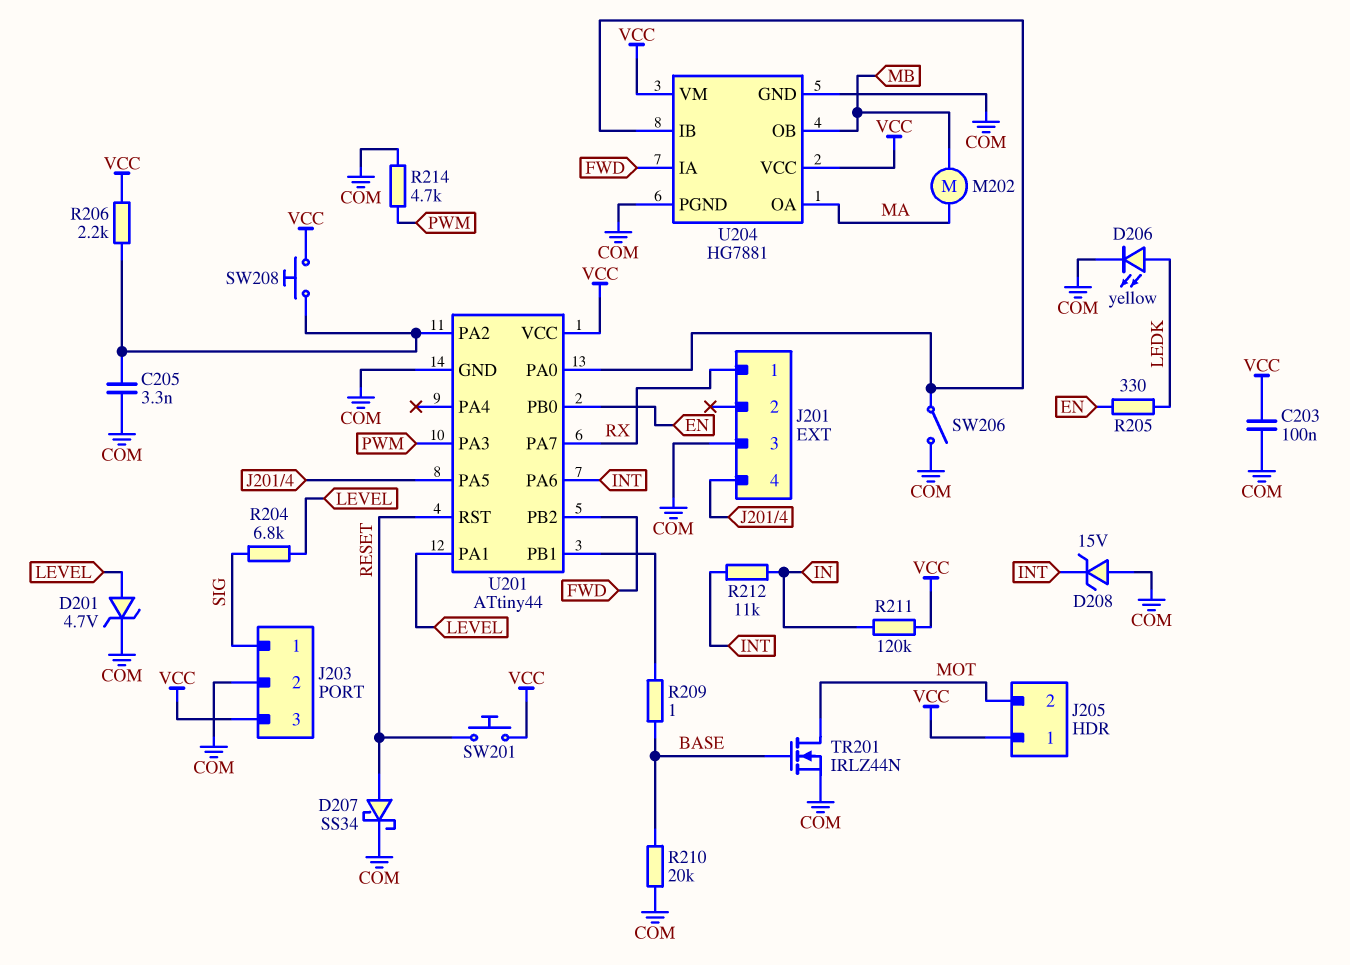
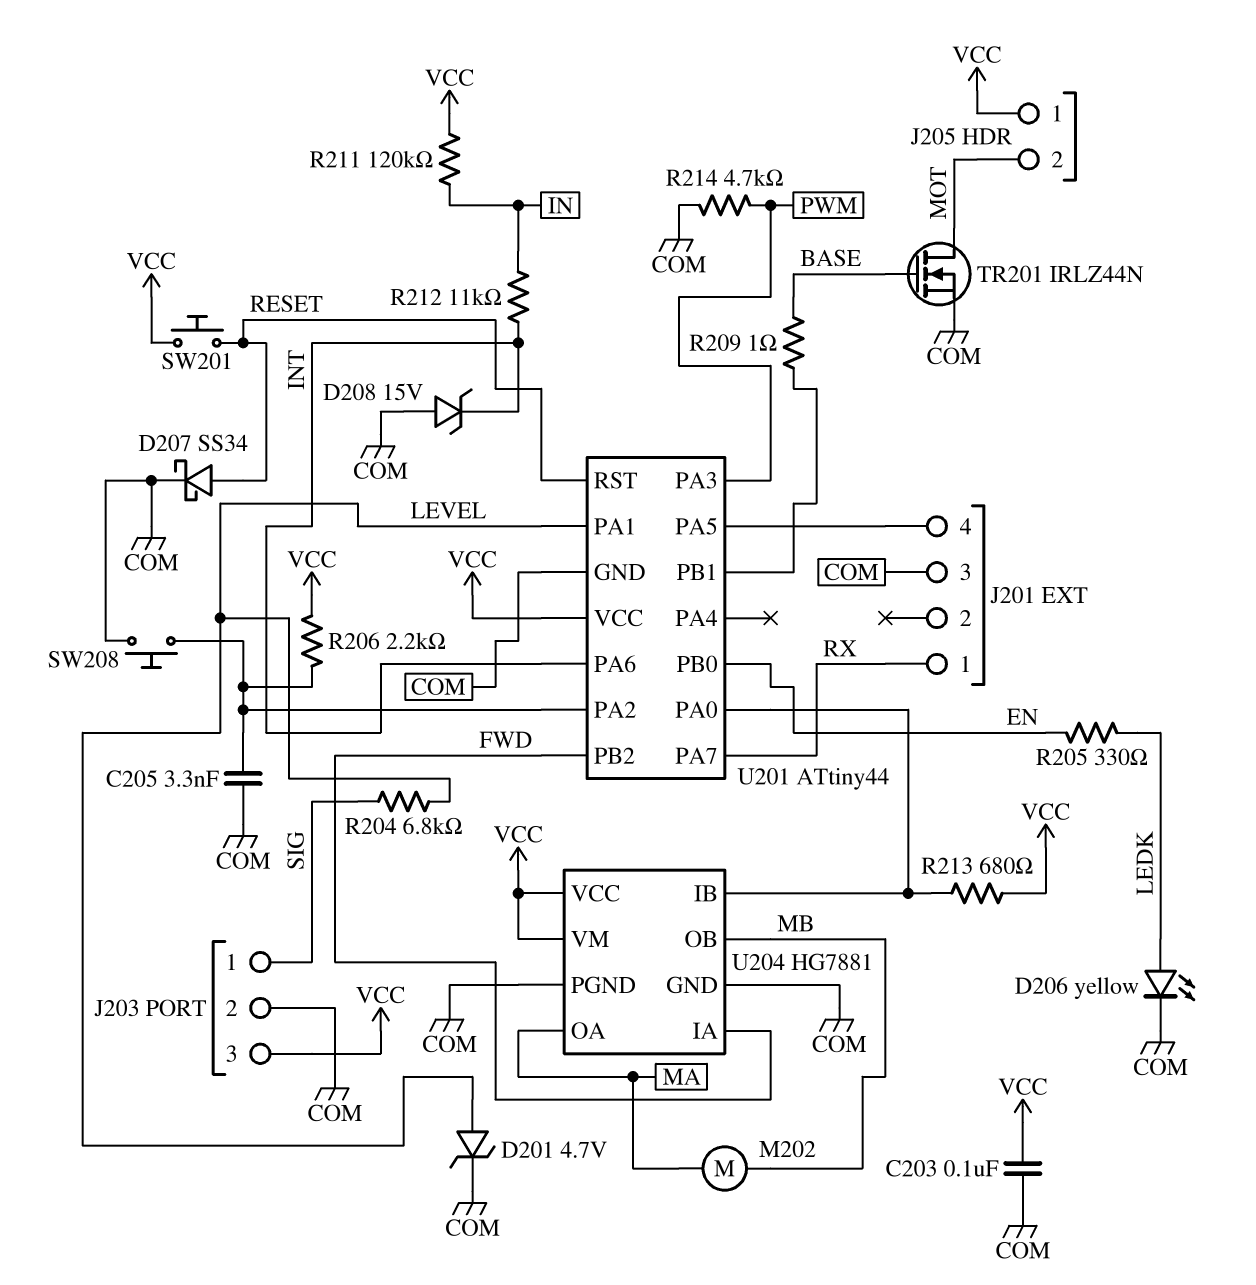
R210: 20k (BASE, COM) -> none
R213: none -> 680 (U201/PA0, VCC)
SW206: switch (COM, U201/PA0) -> none
SW208: button (U201/PA2, VCC) -> button (COM, U201/PA2)

